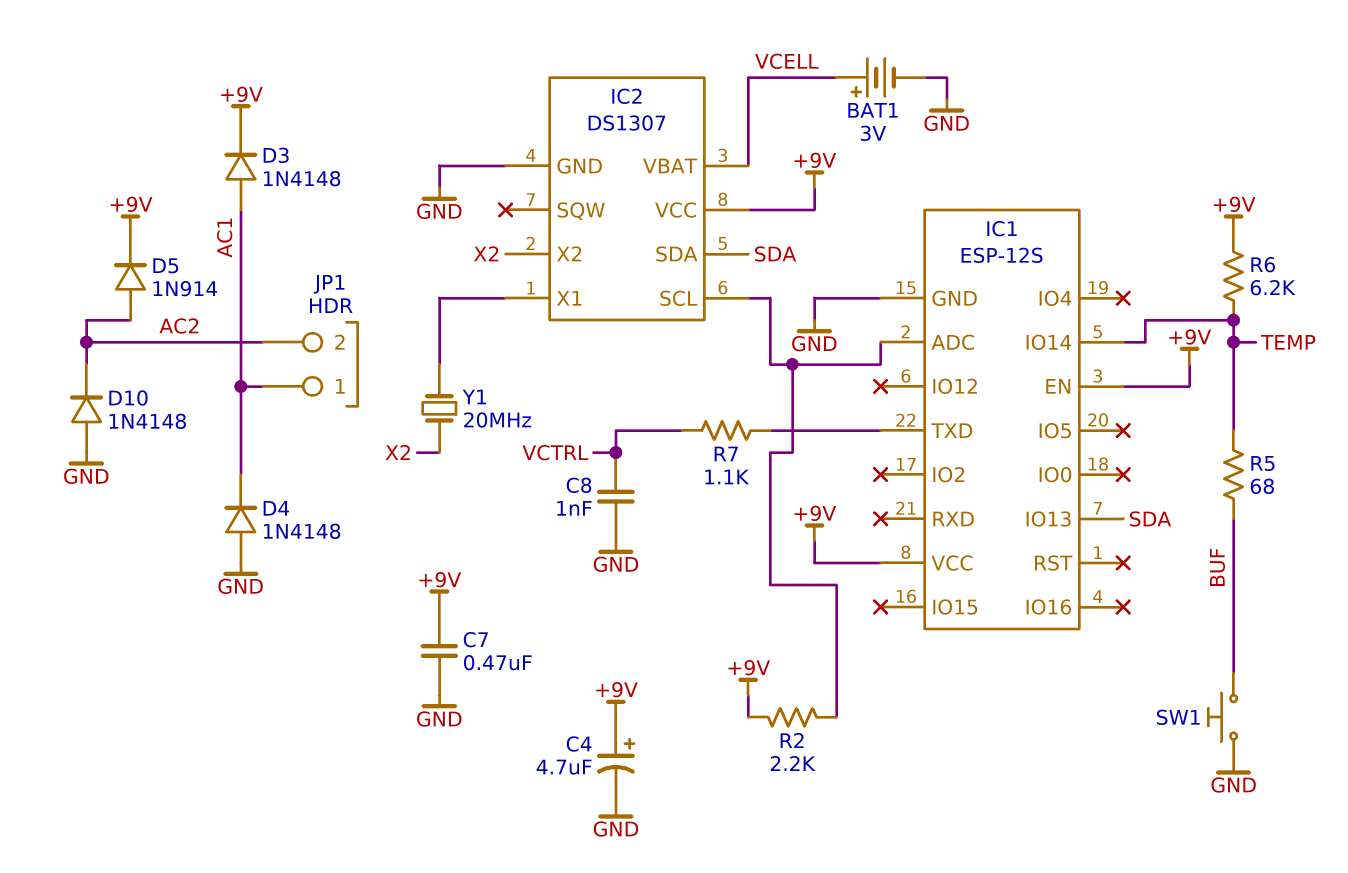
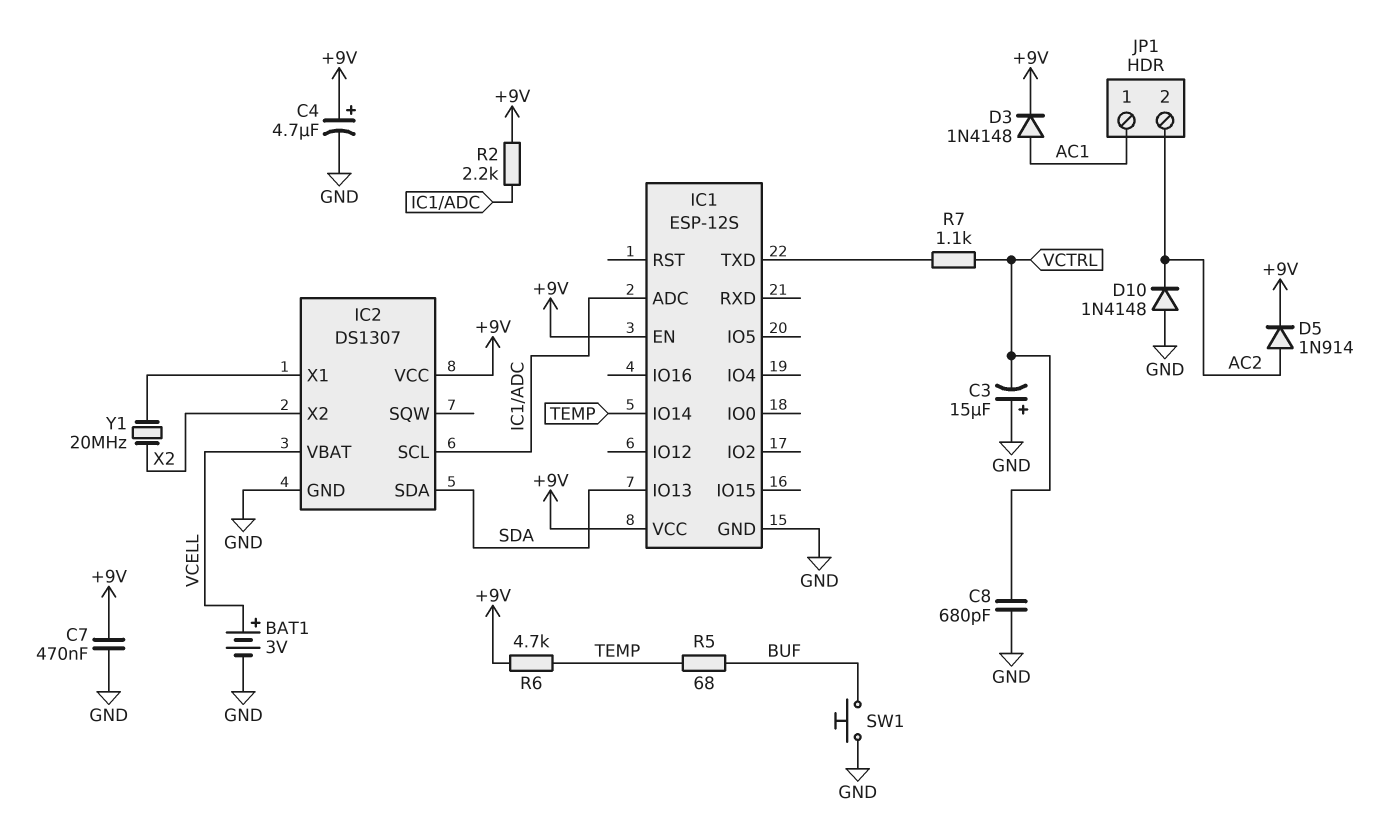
C3: none -> 15uF (plus GND, minus VCTRL)
C8: 1nF (GND, VCTRL) -> 680pF (GND, VCTRL)
D4: diode 1N4148 (A GND, K AC1) -> none
R6: 6.2k (+9V, TEMP) -> 4.7k (+9V, TEMP)

